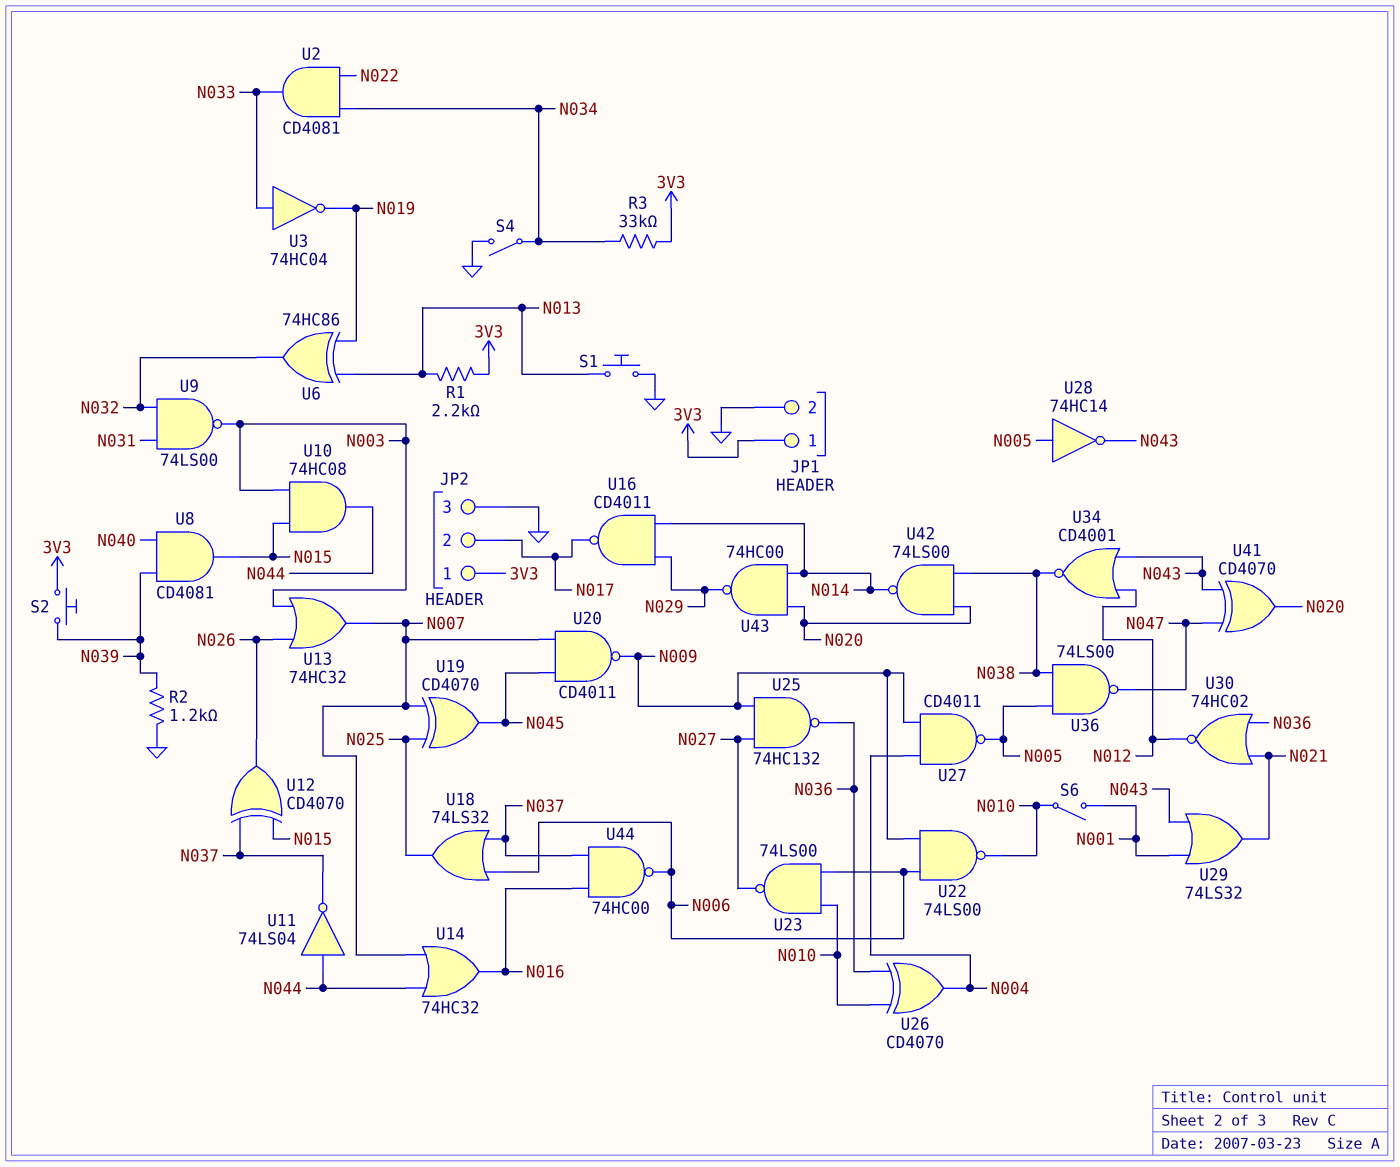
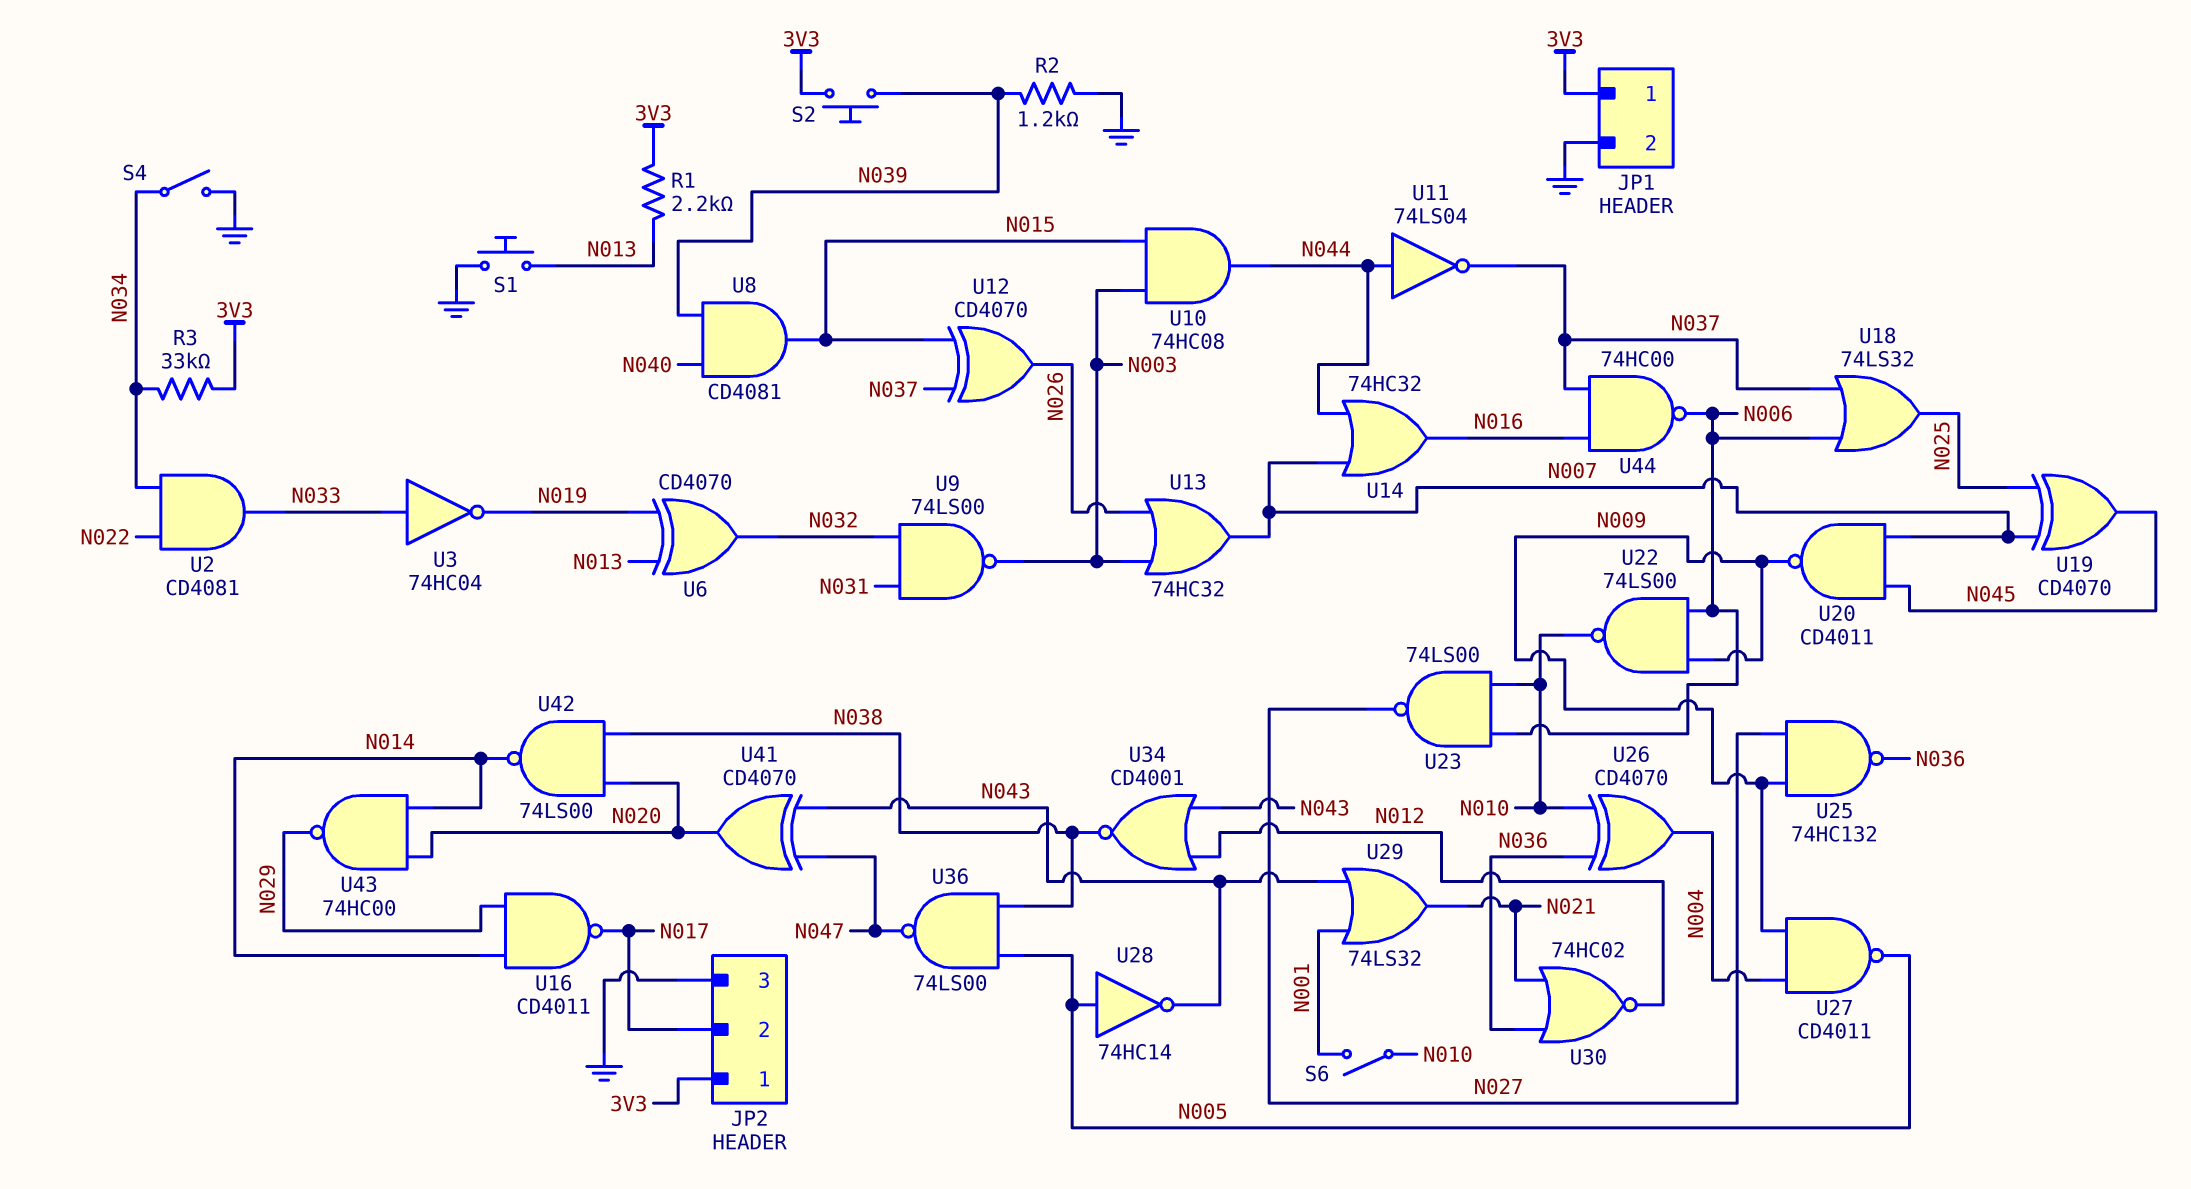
U6: XOR 74HC86 (in N013, in N019, out N032) -> XOR CD4070 (in N013, in N019, out N032)

